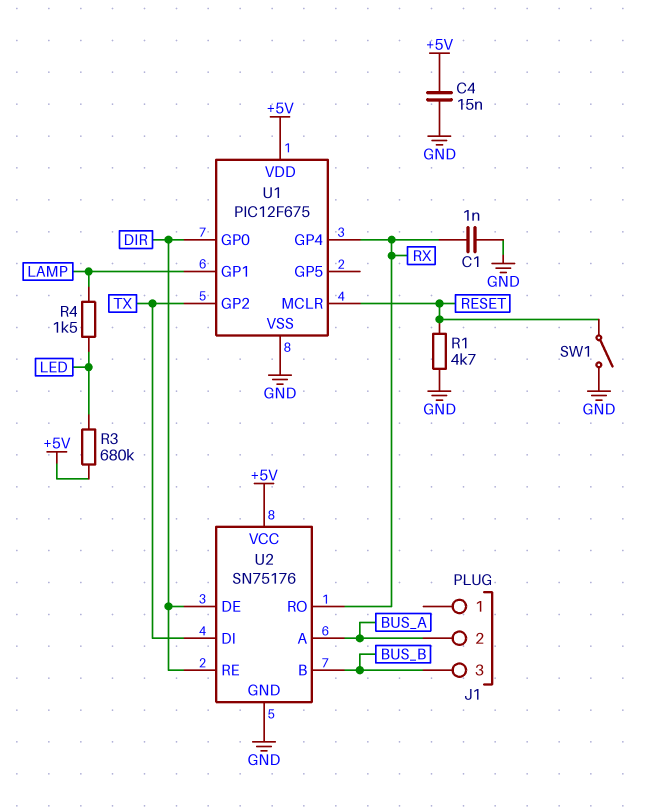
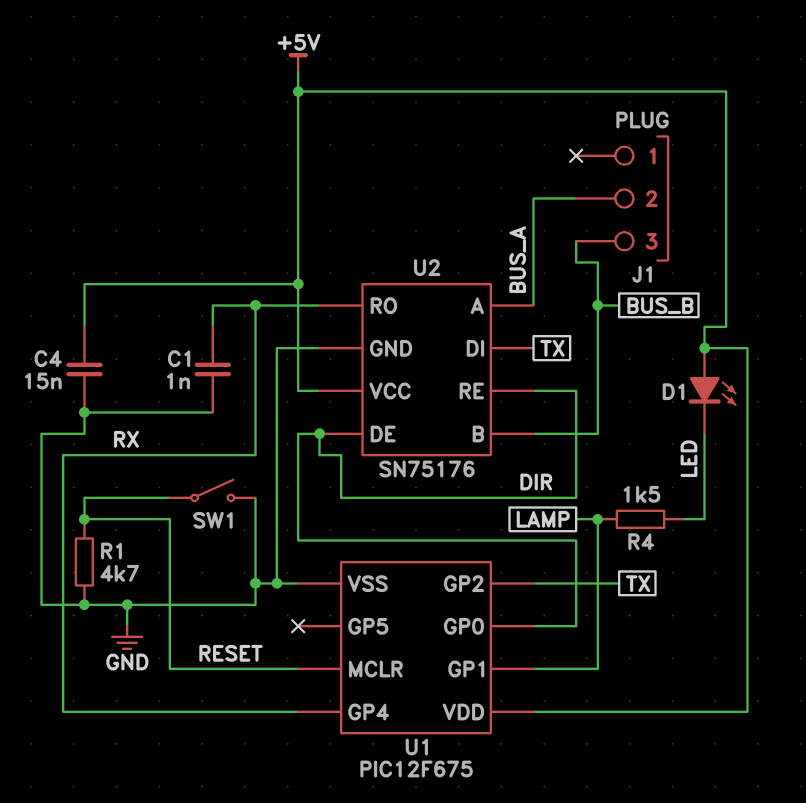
D1: none -> LED (A +5V, K LED)
R3: 680k (+5V, LED) -> none

